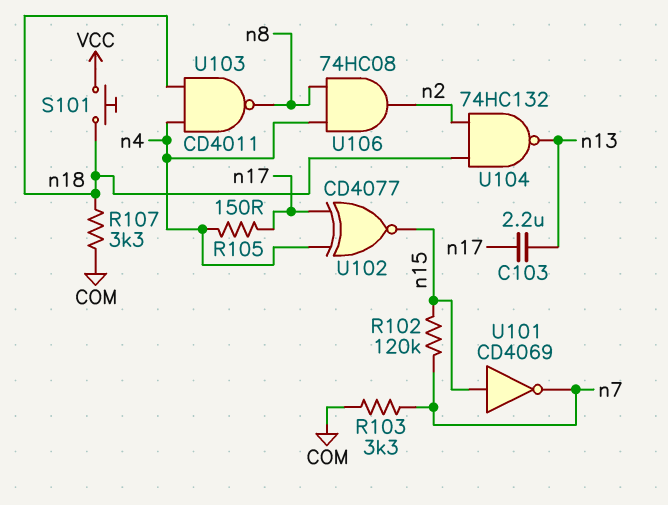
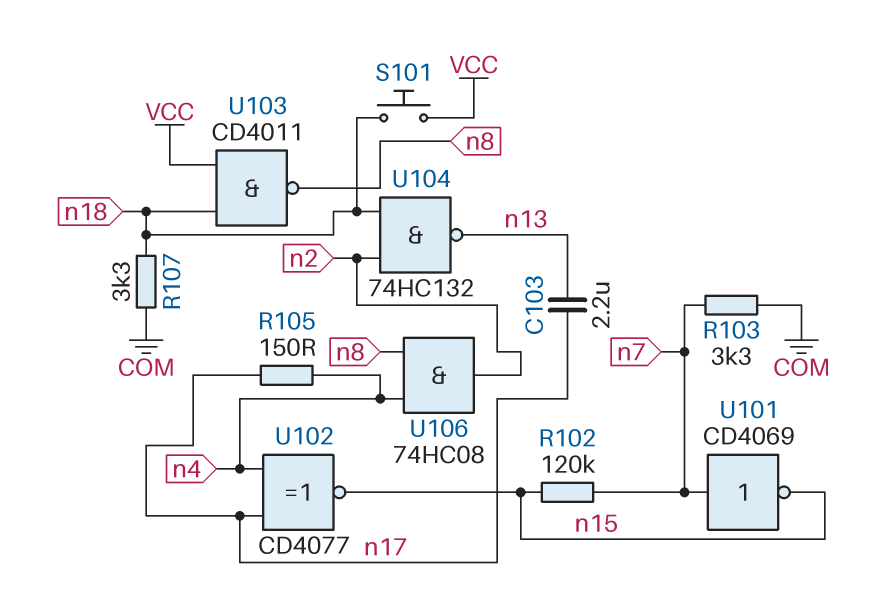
U101: NOT CD4069 (in n15, out n7) -> NOT CD4069 (in n7, out n15)
U103: NAND CD4011 (in n4, in n18, out n8) -> NAND CD4011 (in VCC, in n18, out n8)

